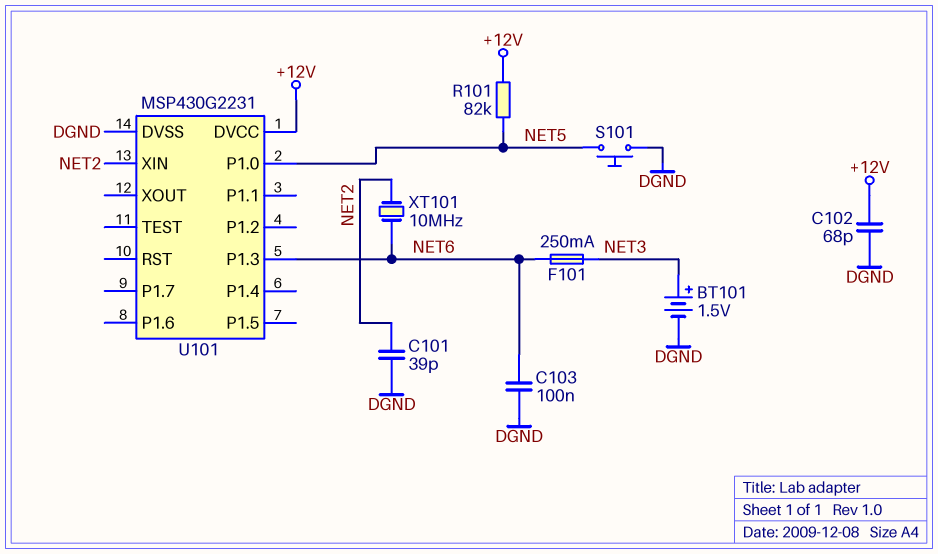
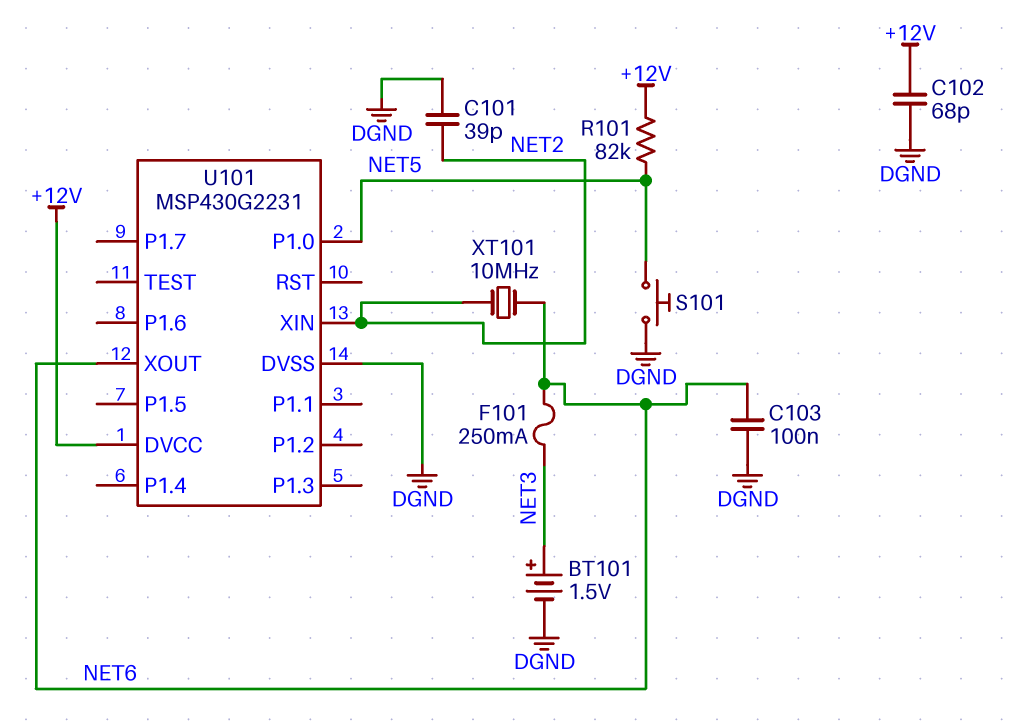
U101 pin P1.3: NET6 -> none
U101 pin XOUT: none -> NET6

